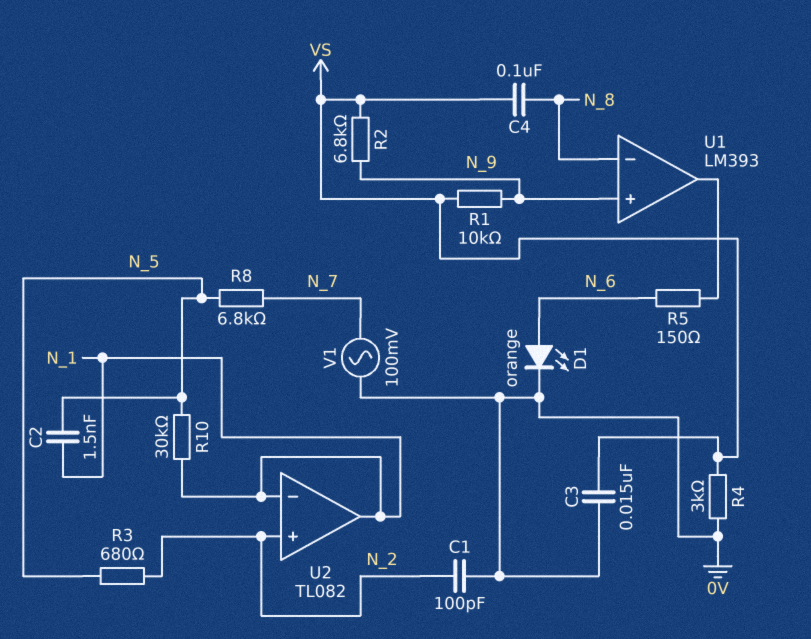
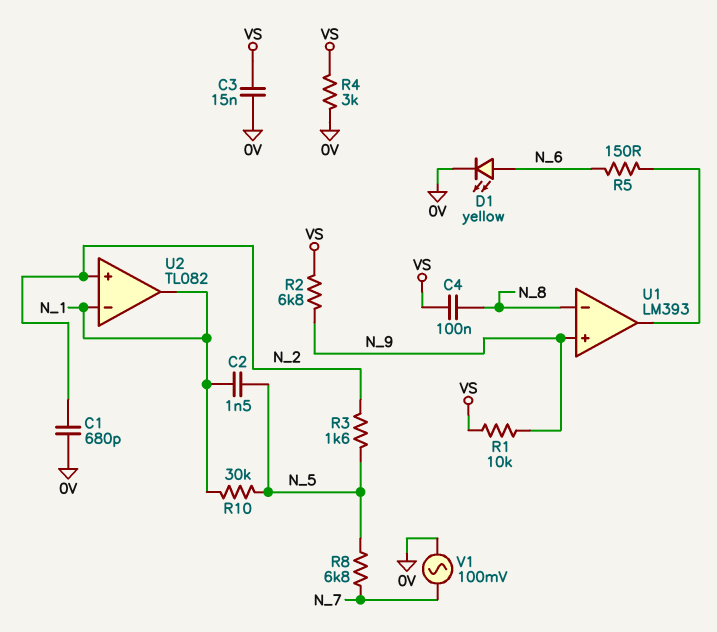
C1: 100pF (0V, N_2) -> 680pF (0V, N_2)
D1: LED orange (A N_6, K 0V) -> LED yellow (A N_6, K 0V)
R3: 680 (N_2, N_5) -> 1.6k (N_2, N_5)

